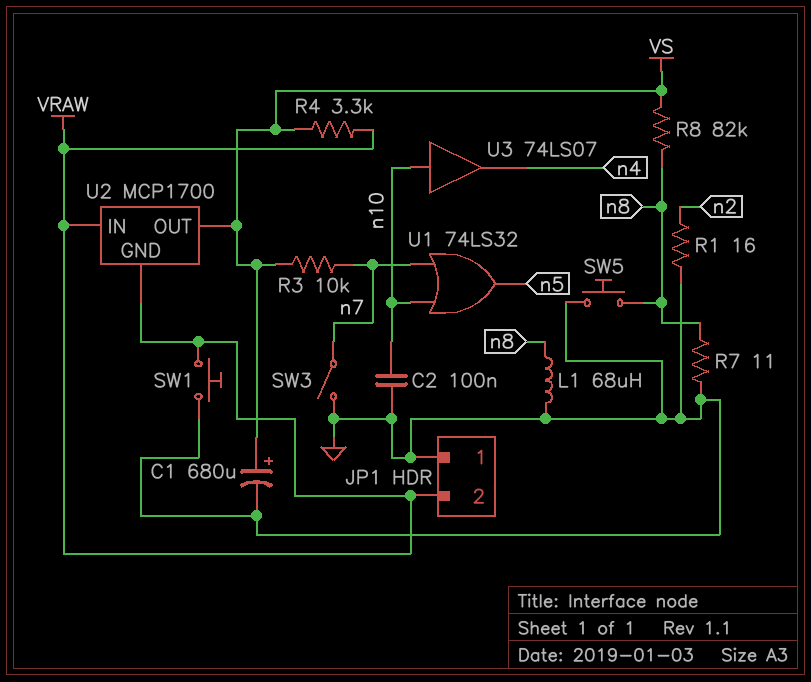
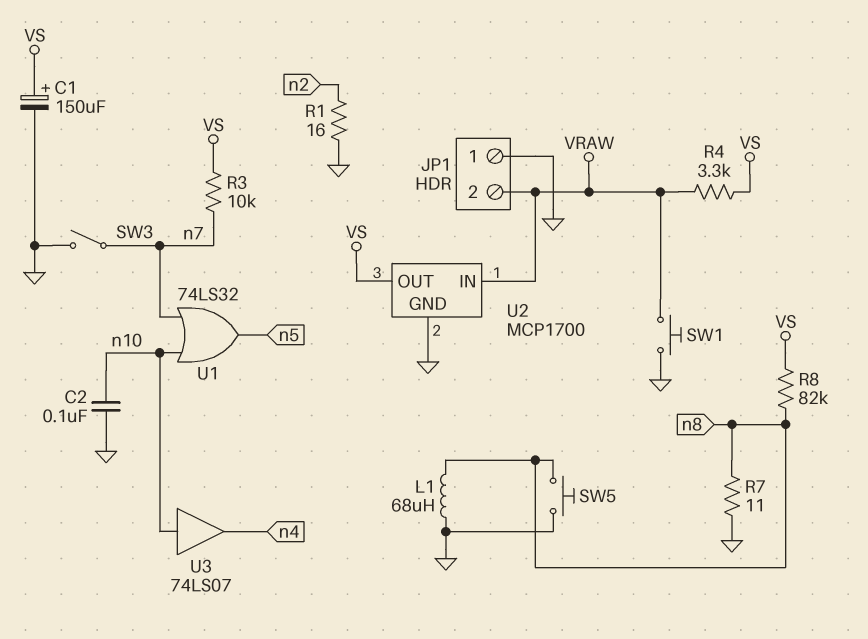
C1: 680uF (plus VS, minus GND) -> 150uF (plus VS, minus GND)
U2 pin GND: VRAW -> GND

